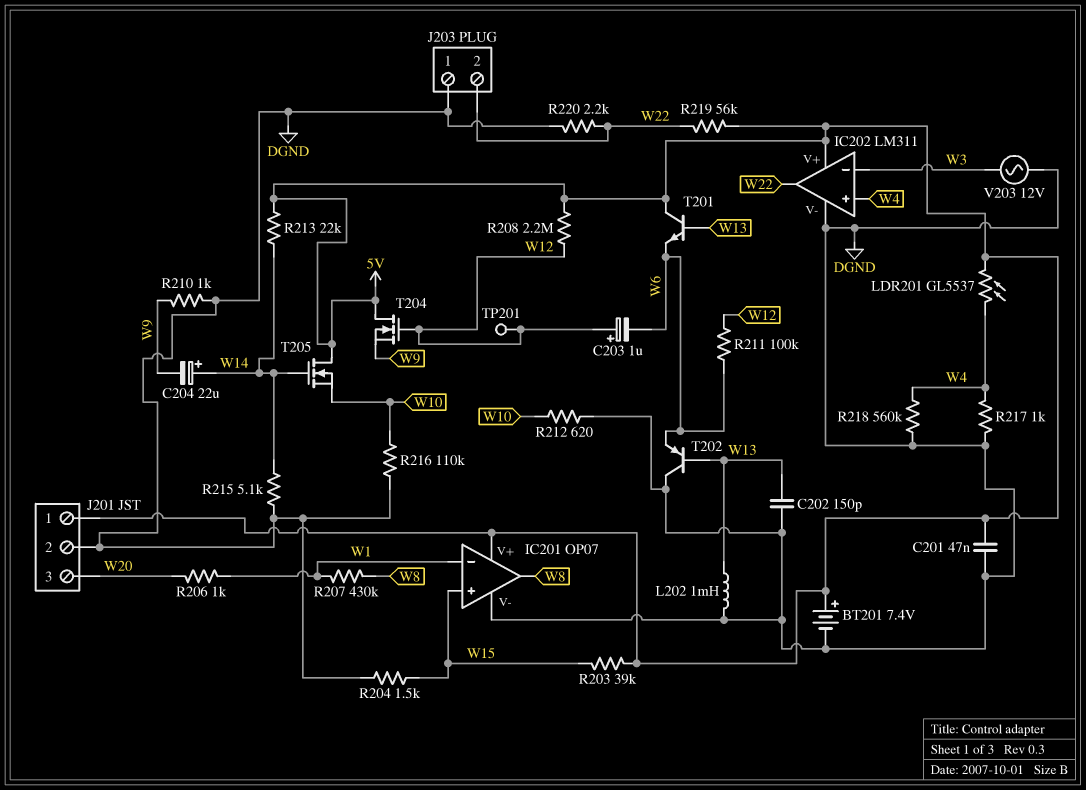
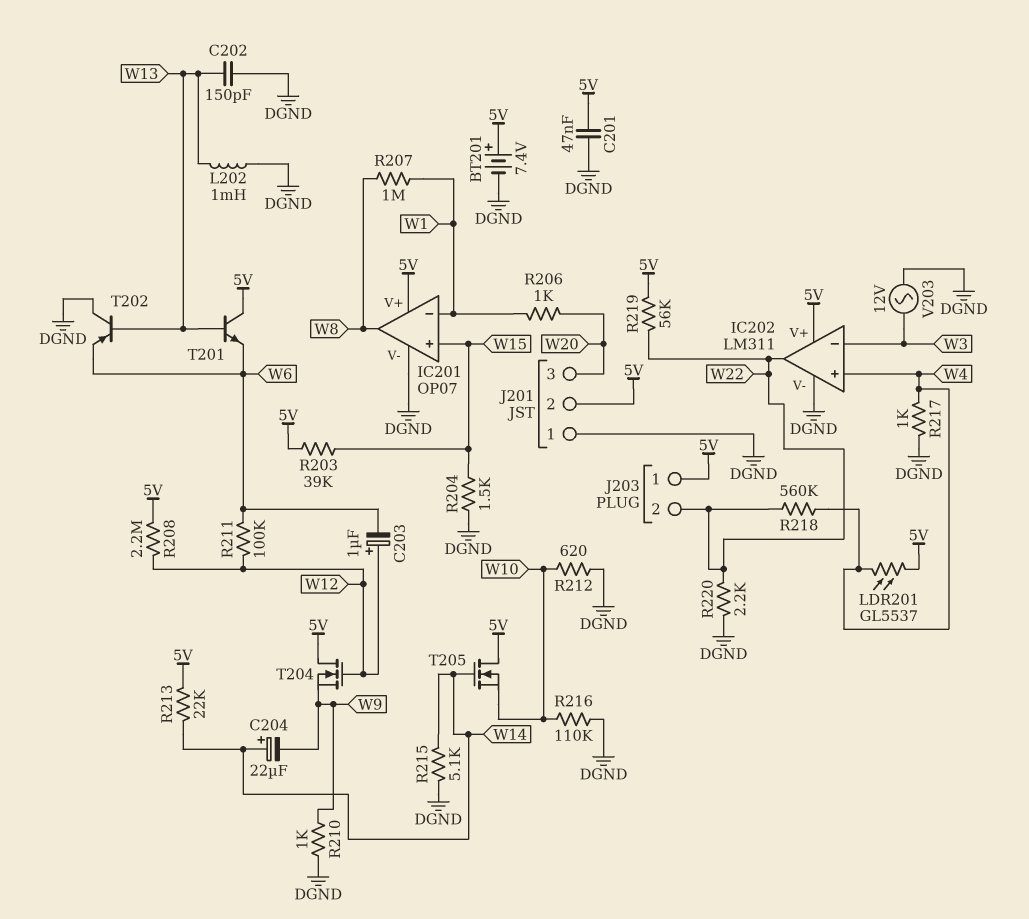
J201 pin 1: 5V -> DGND
J201 pin 2: DGND -> 5V
J203 pin 1: DGND -> 5V
R207: 430k (W1, W8) -> 1M (W1, W8)
R218: 560k (DGND, W4) -> 560k (W4, W22)
TP201: test point (W12) -> none

